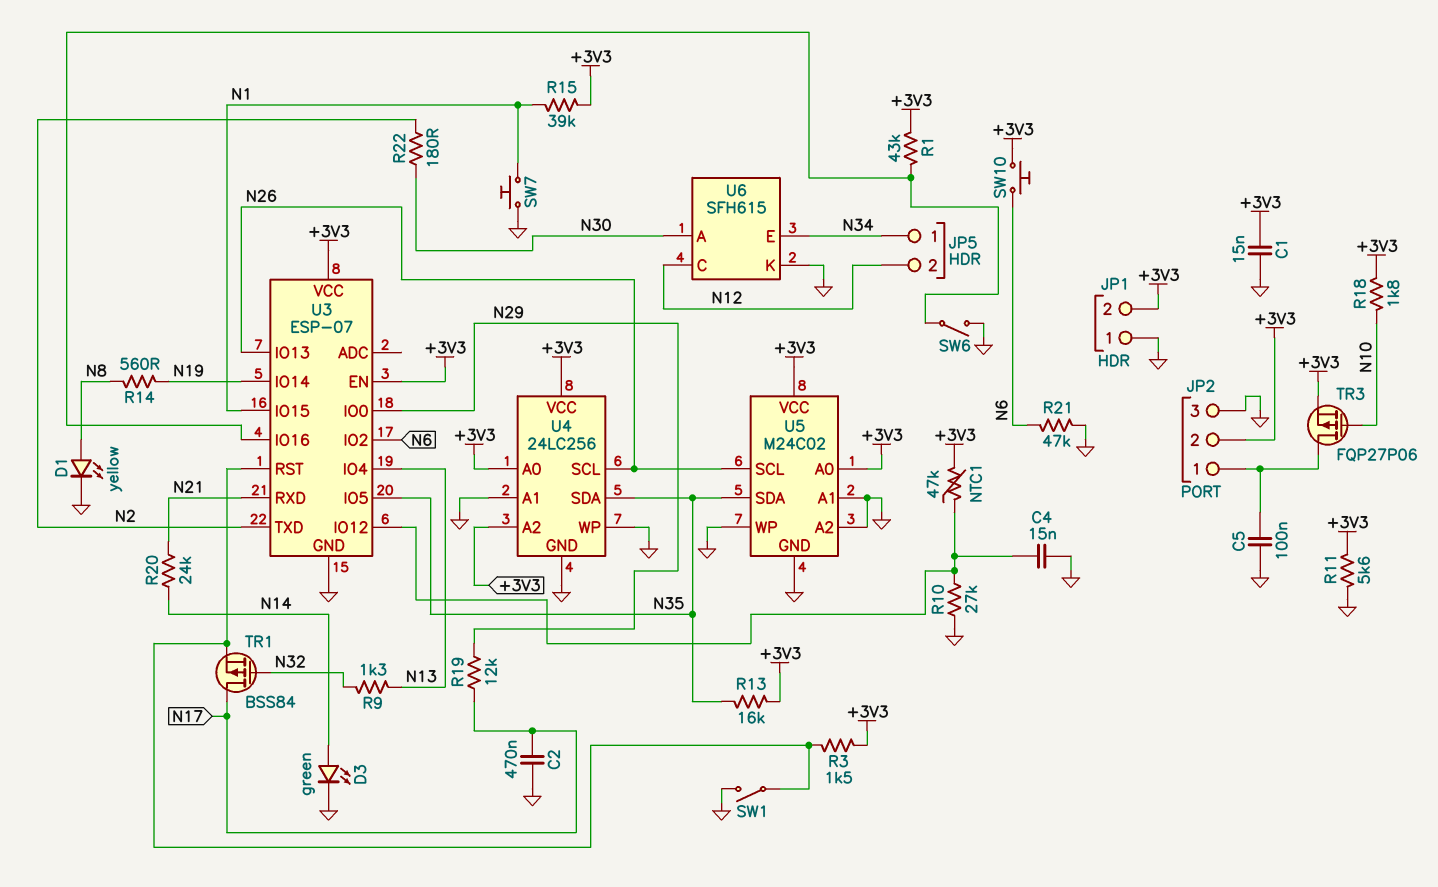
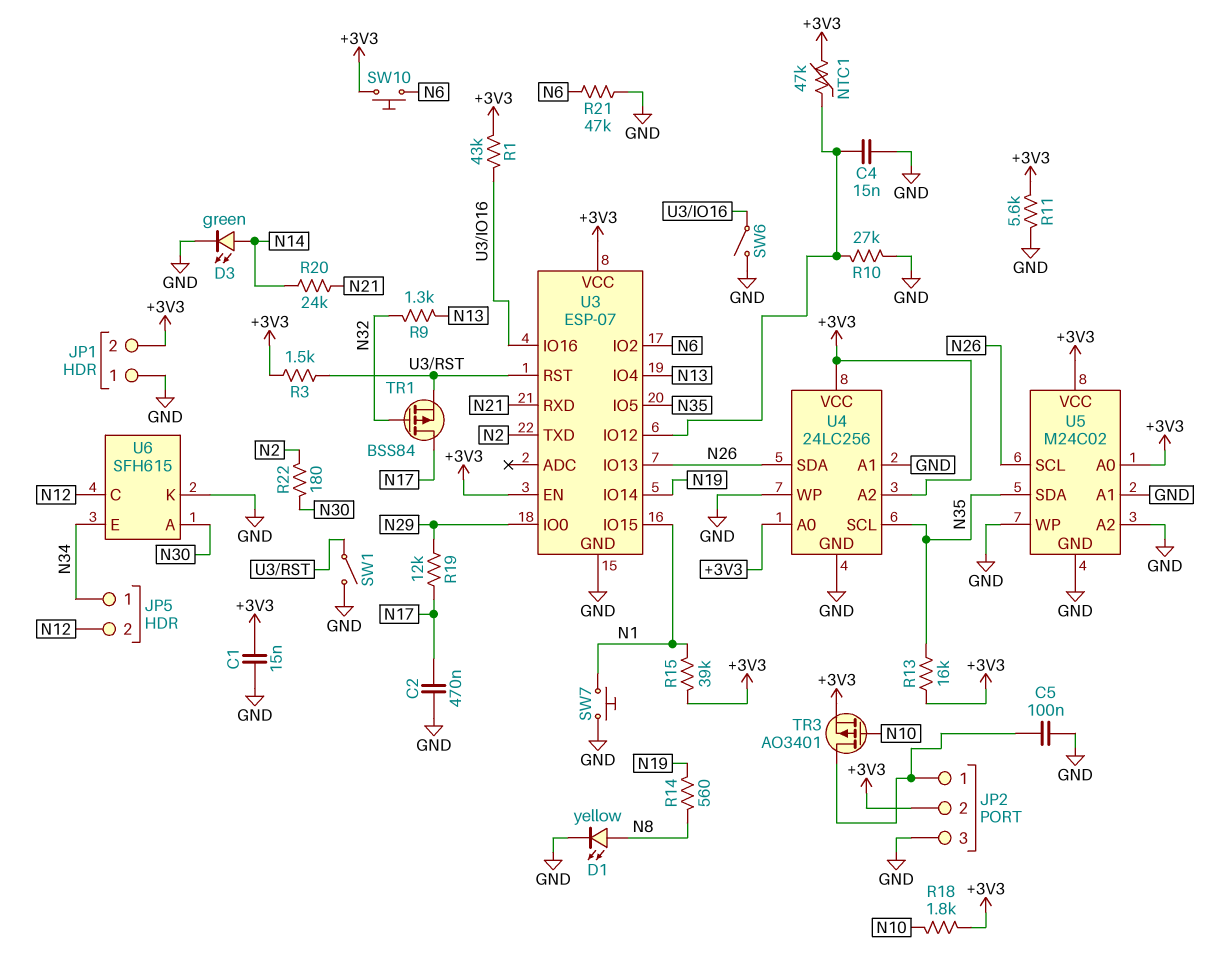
TR3: PMOS FQP27P06 (G N10, D JP2/1, S +3V3) -> PMOS AO3401 (G N10, D JP2/1, S +3V3)
U4 pin SCL: N26 -> N35
U4 pin SDA: N35 -> N26

